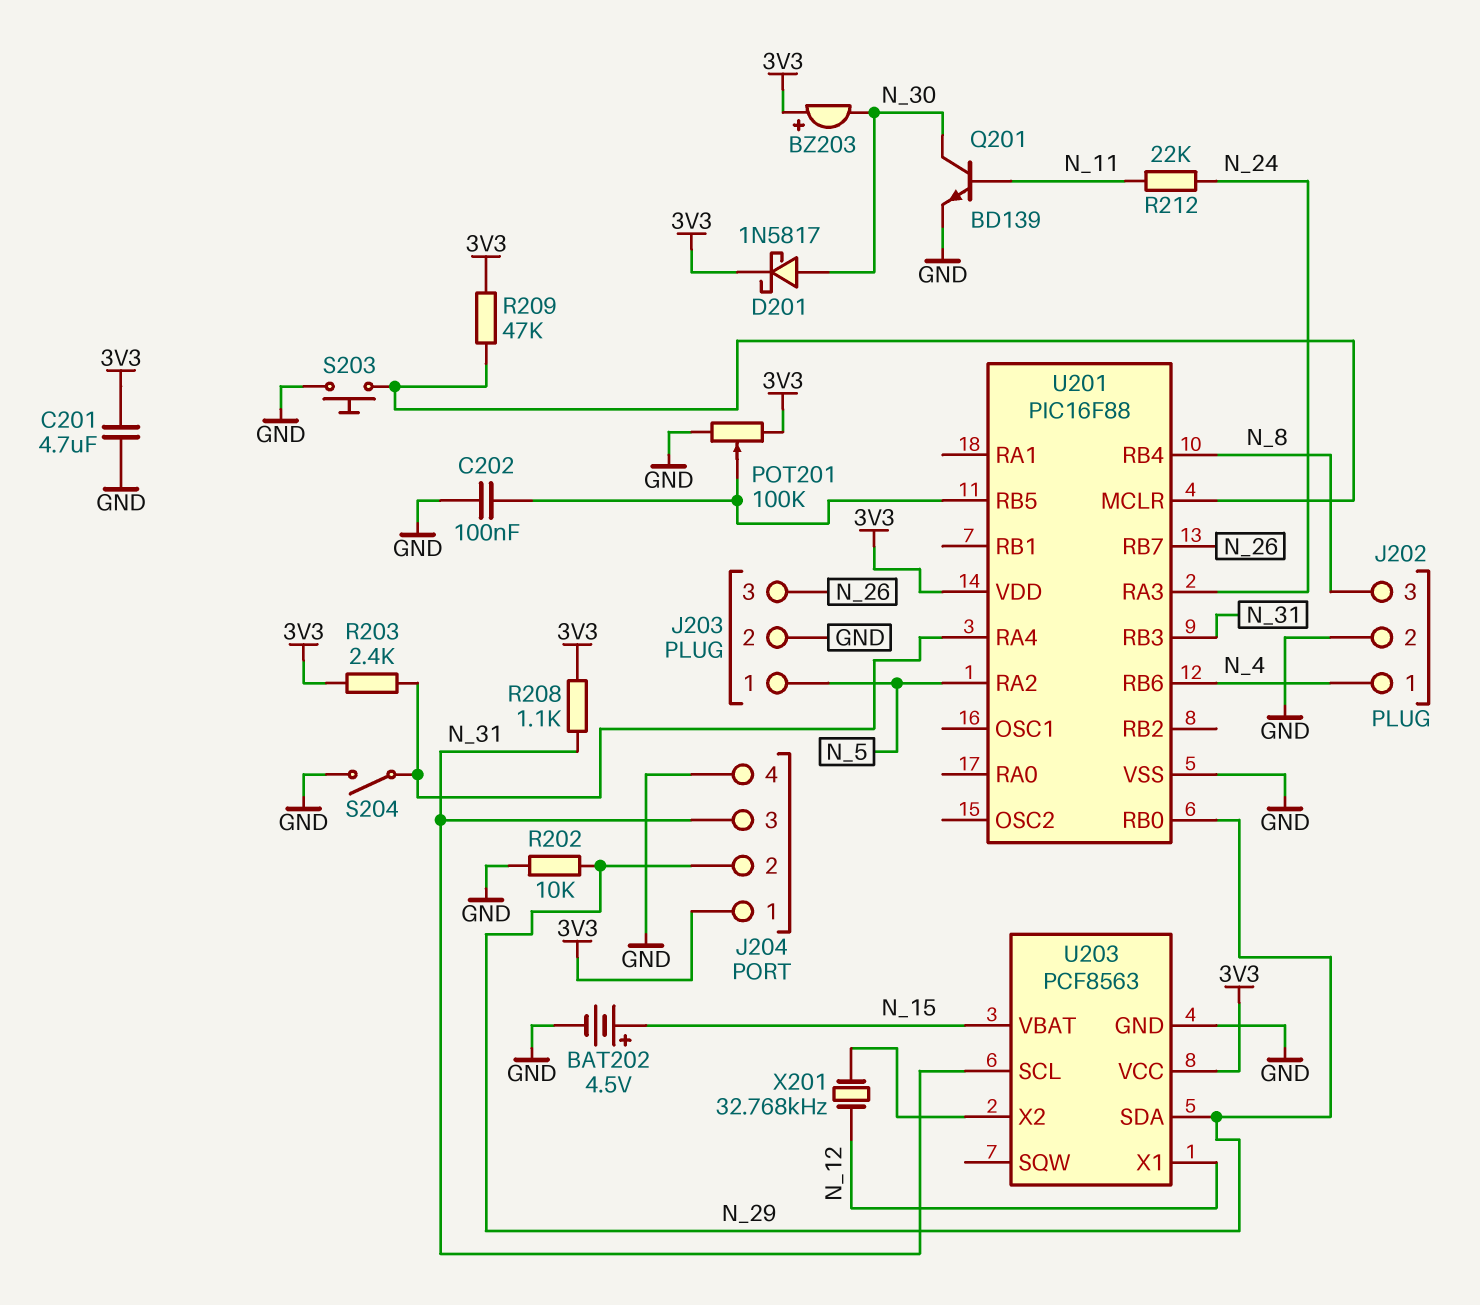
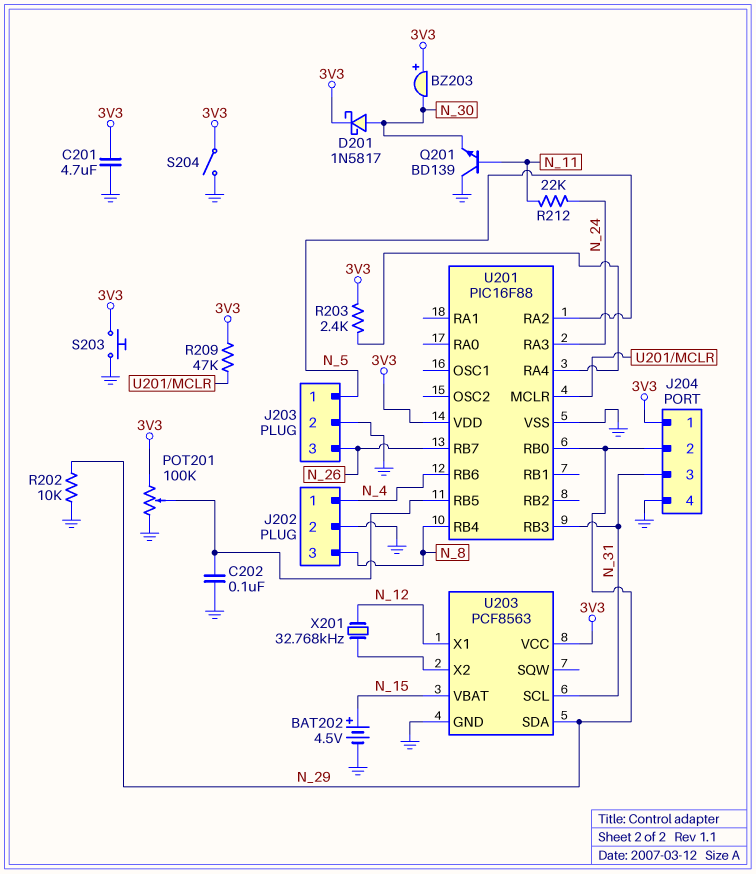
Q201: NPN BD139 (B N_11, C N_30, E GND) -> NPN BD139 (B N_11, C GND, E N_30)
R208: 1.1k (3V3, N_31) -> none
S203: button (GND, U201/MCLR) -> button (3V3, GND)
S204: switch (GND, U201/RA4) -> switch (3V3, GND)

